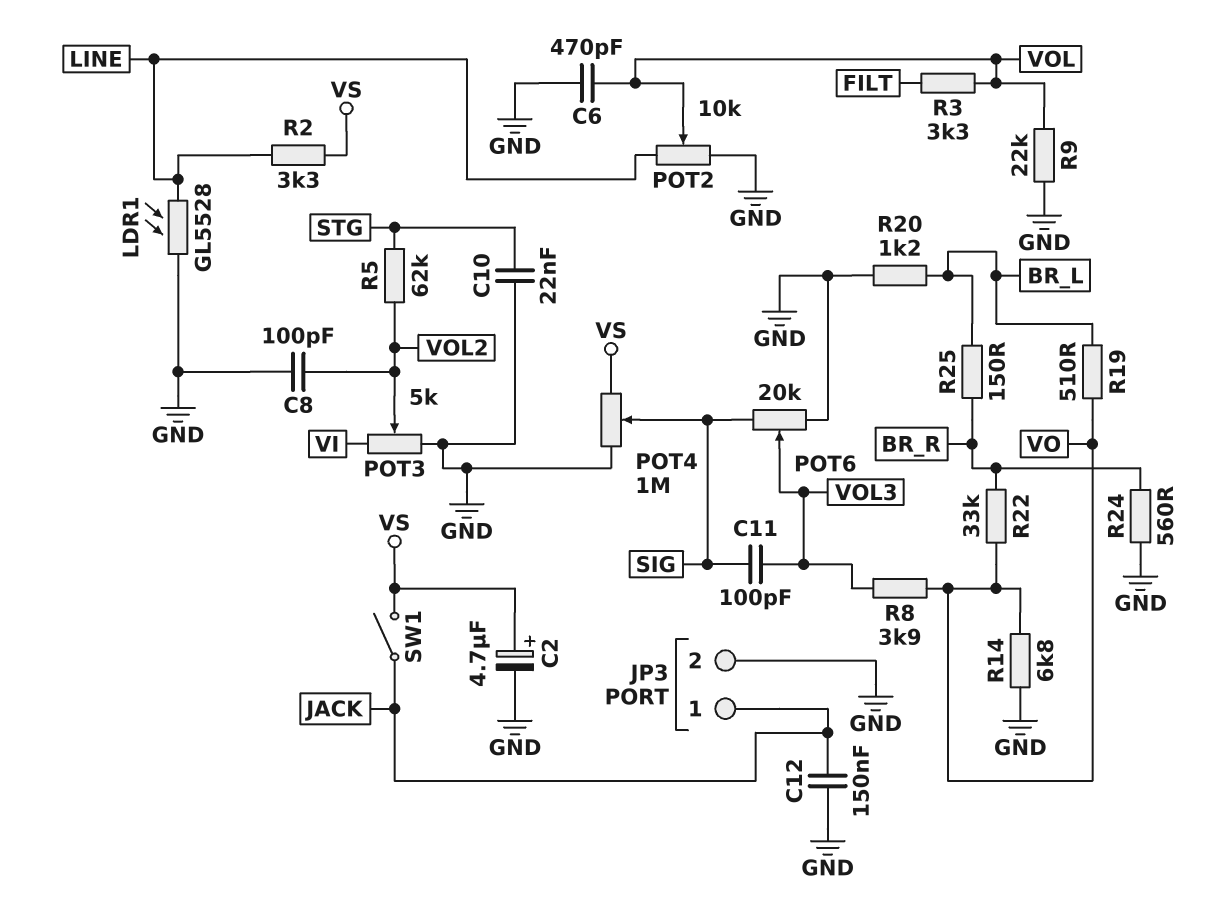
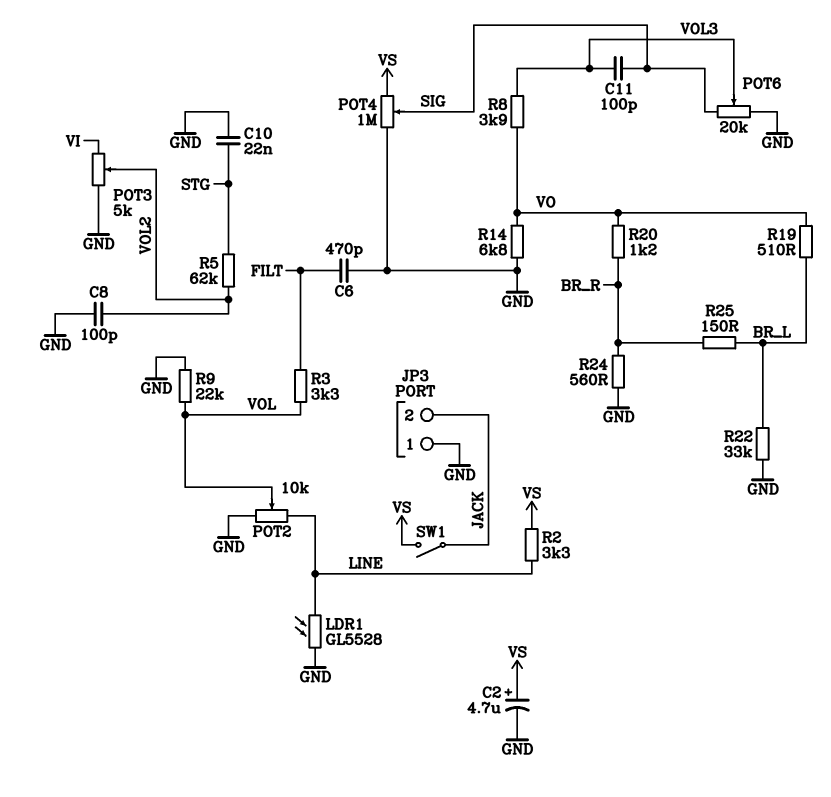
C6: 470pF (GND, VOL) -> 470pF (FILT, GND)
C12: 150nF (GND, JACK) -> none
JP3 pin 1: JACK -> GND
JP3 pin 2: GND -> JACK
R20: 1.2k (BR_L, GND) -> 1.2k (BR_R, VO)
R22: 33k (BR_R, VO) -> 33k (BR_L, GND)

